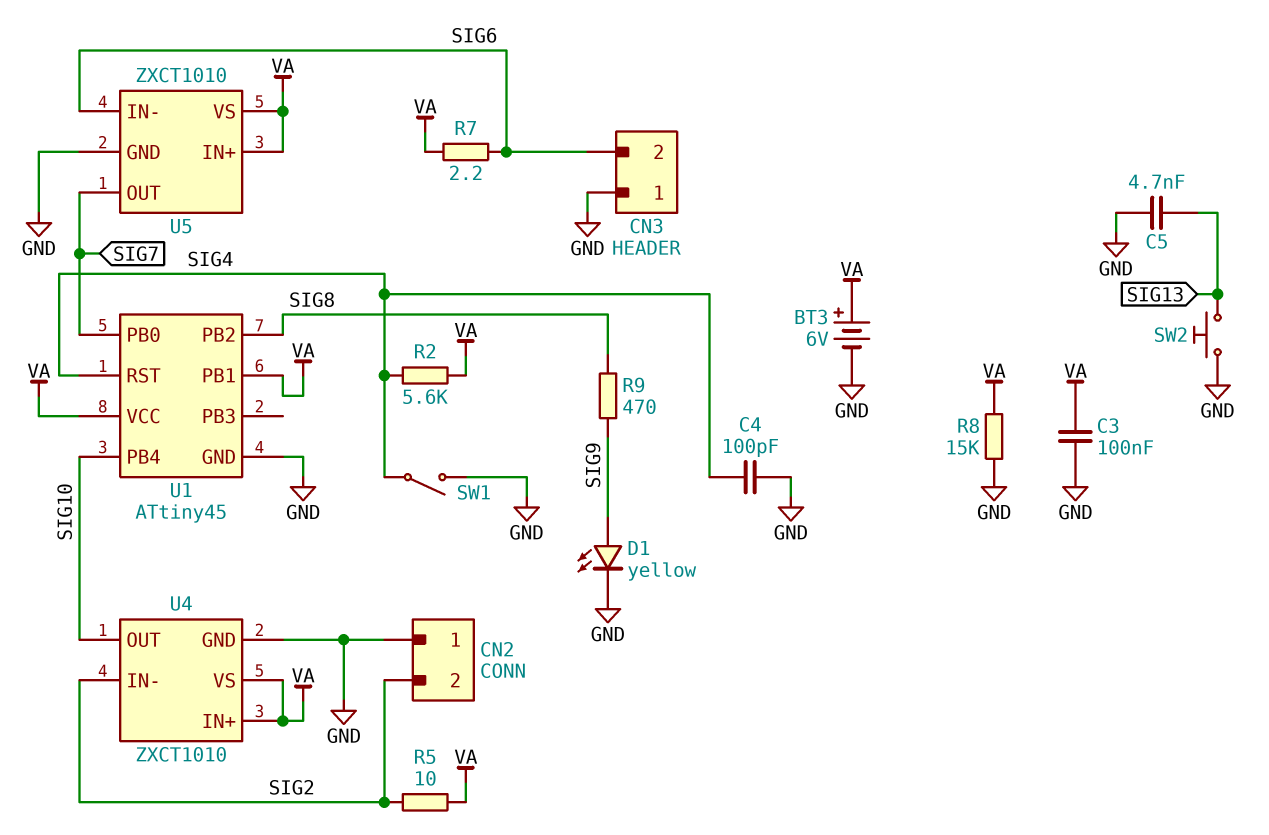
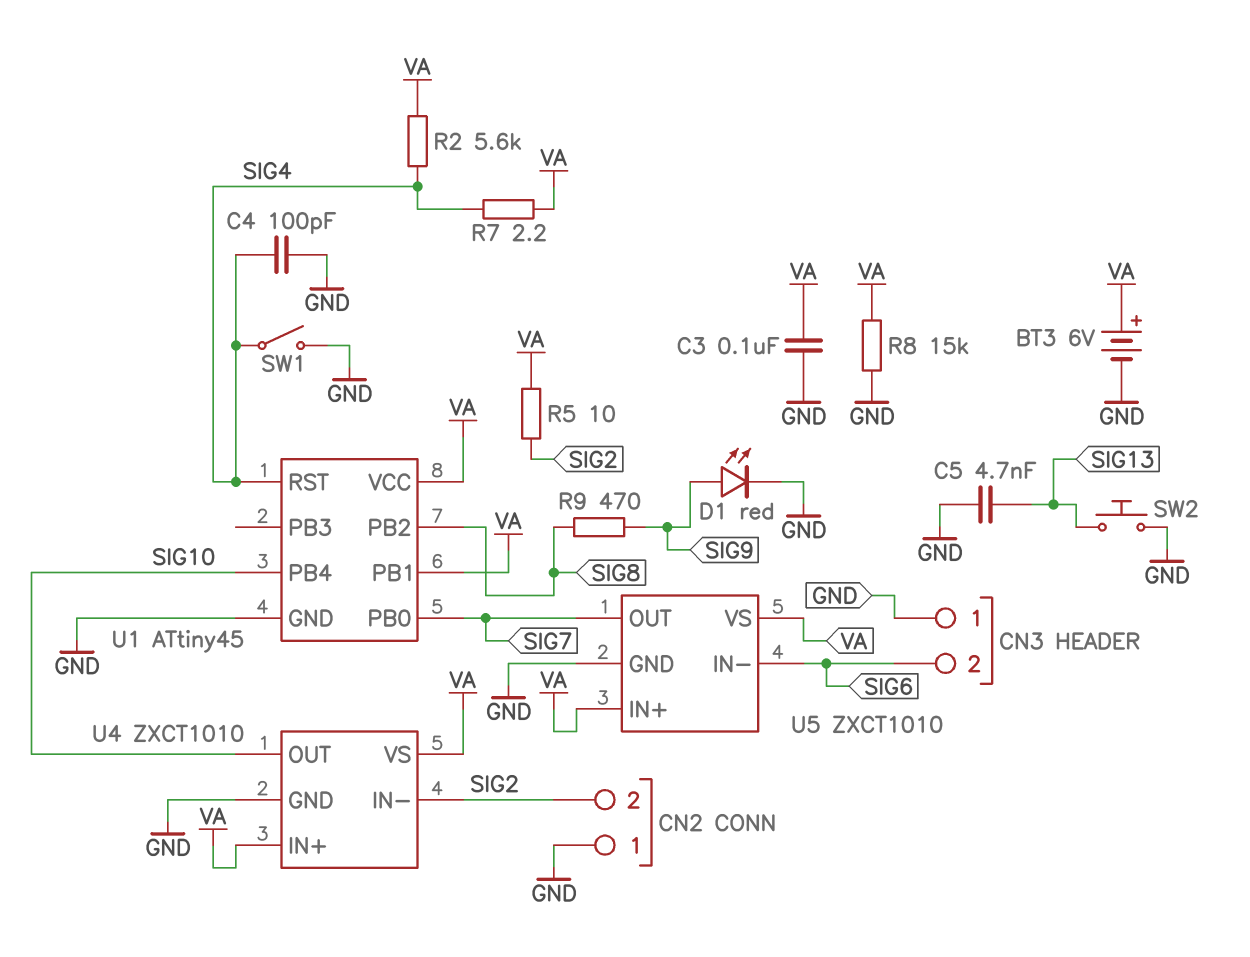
D1: LED yellow (A SIG9, K GND) -> LED red (A SIG9, K GND)
R7: 2.2 (SIG6, VA) -> 2.2 (SIG4, VA)

